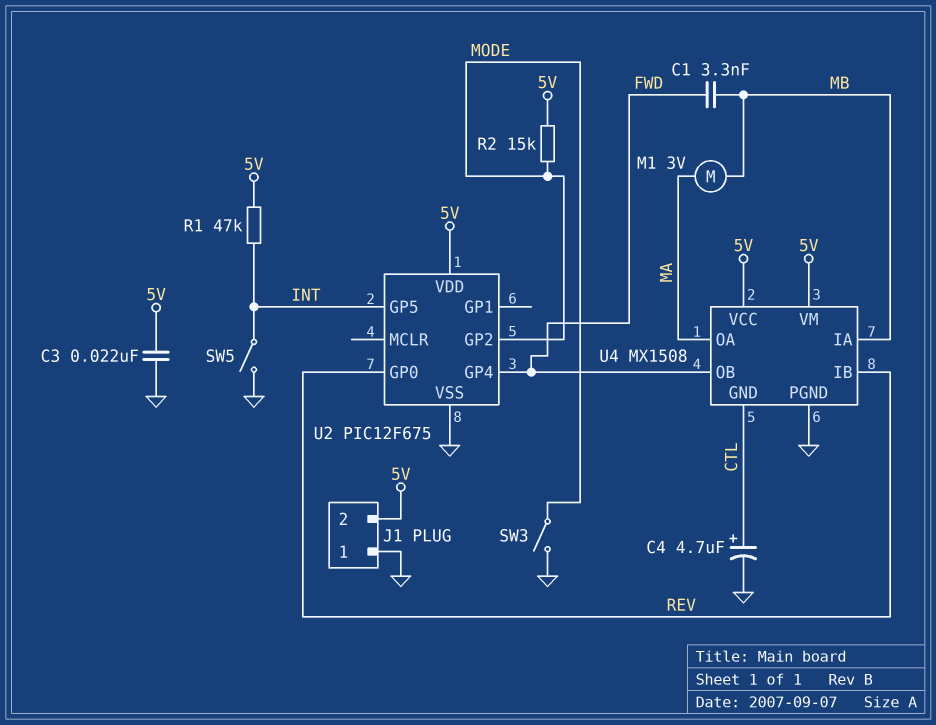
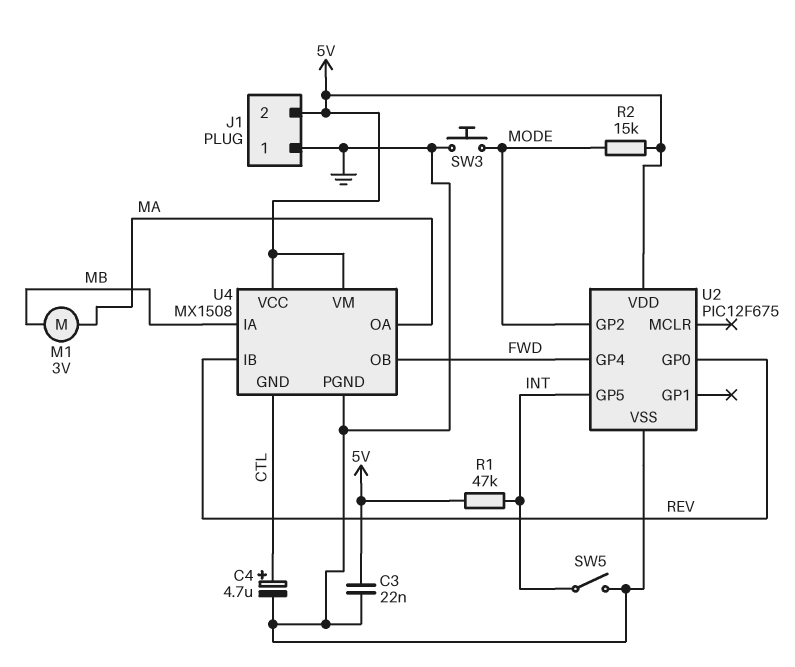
C1: 3.3nF (FWD, MB) -> none
SW3: switch (GND, MODE) -> button (GND, MODE)

